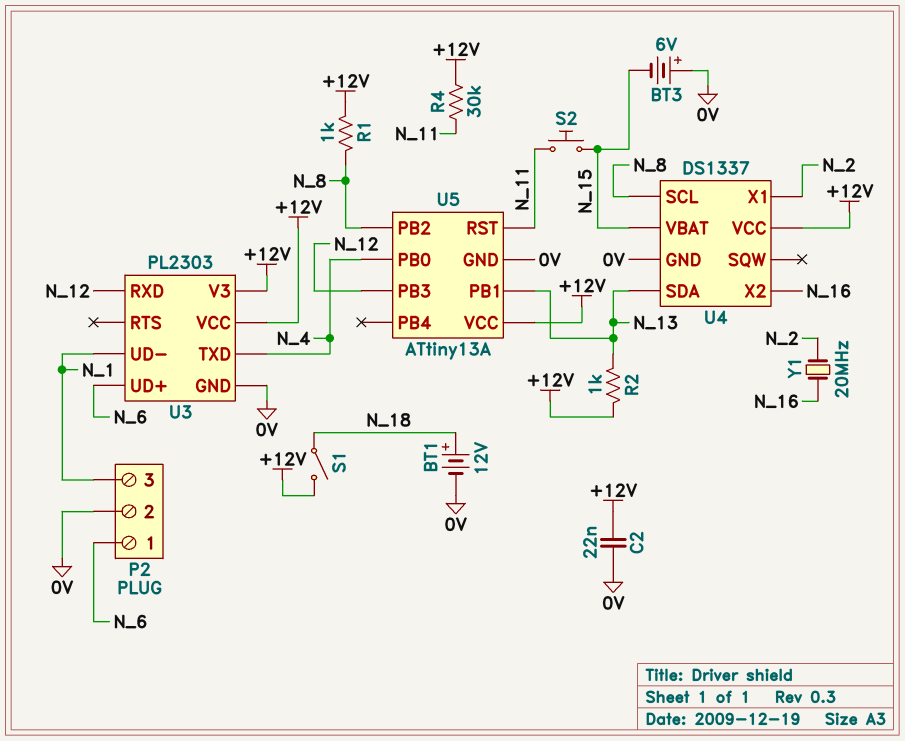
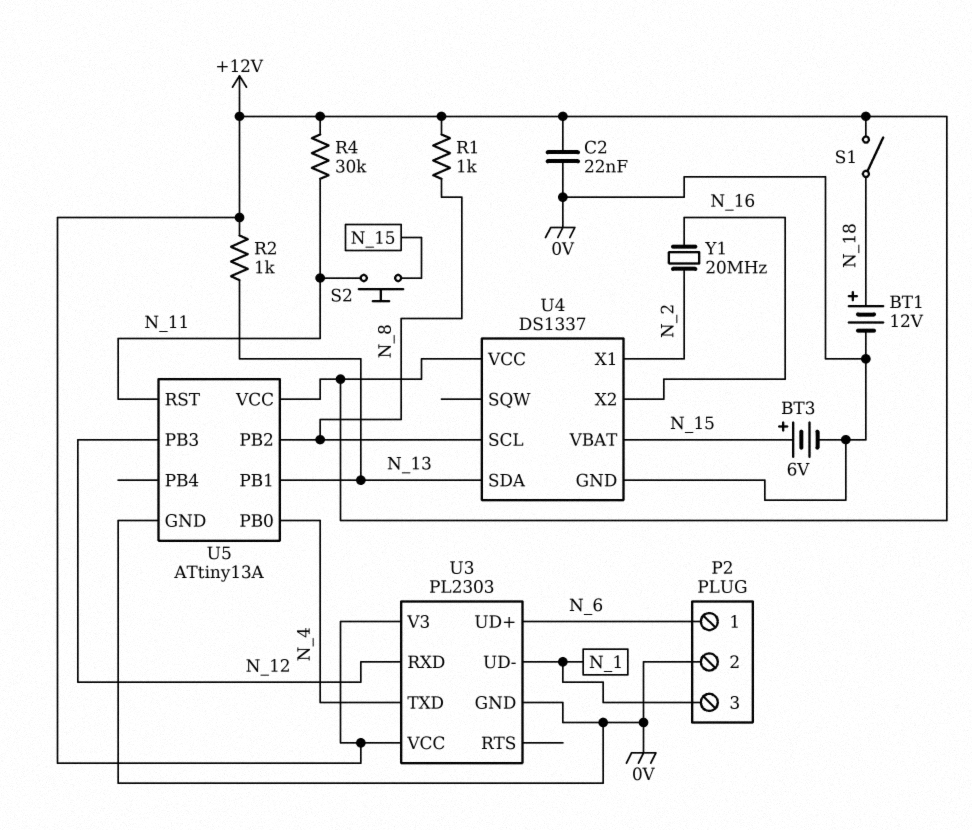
BT3: 6V (plus 0V, minus N_15) -> 6V (plus N_15, minus 0V)

